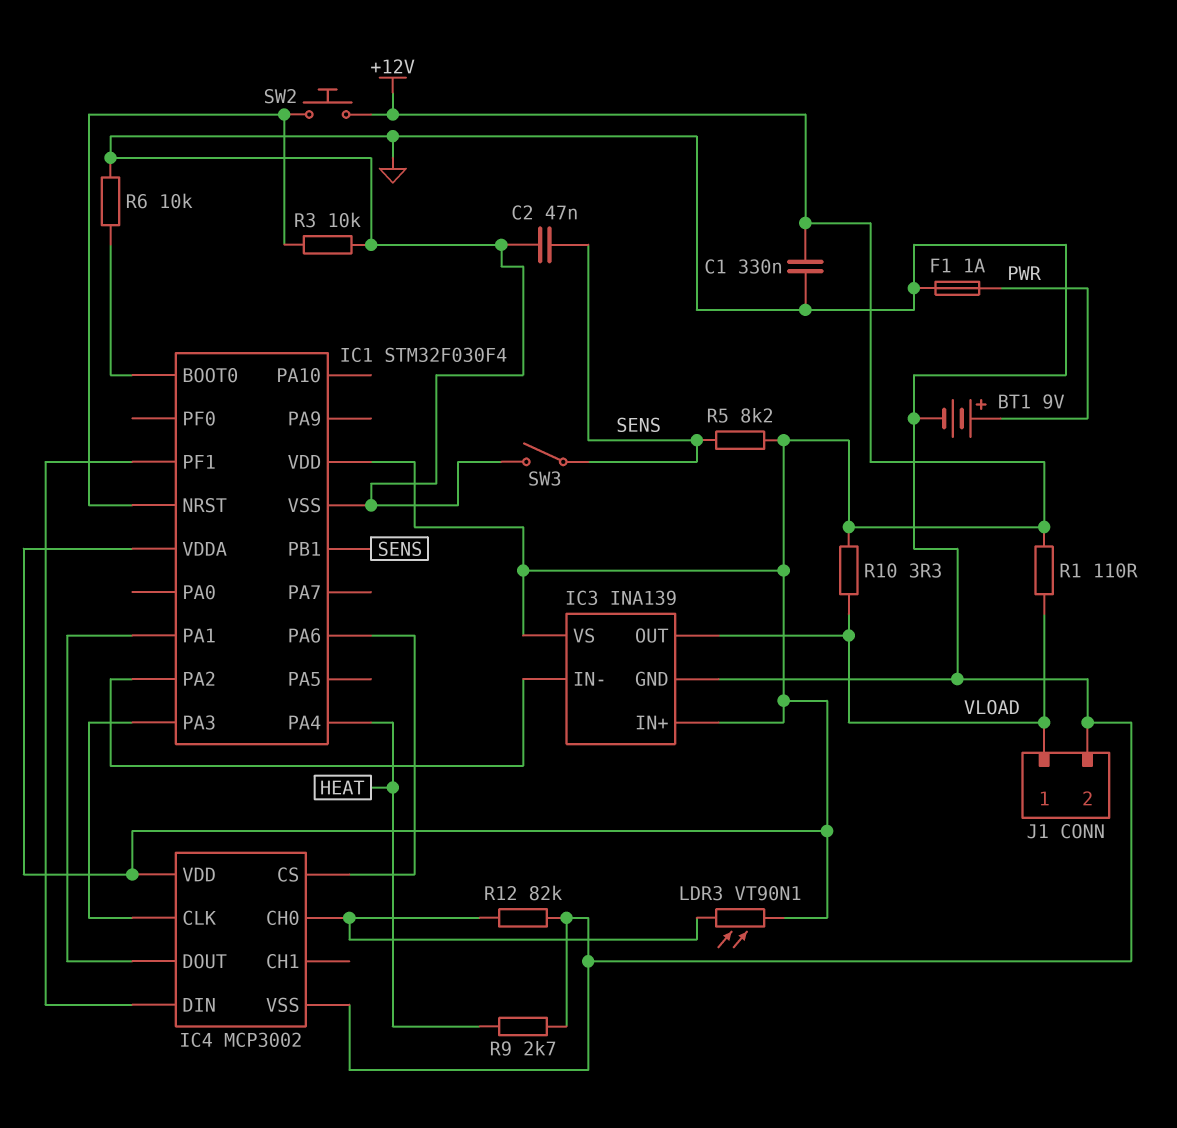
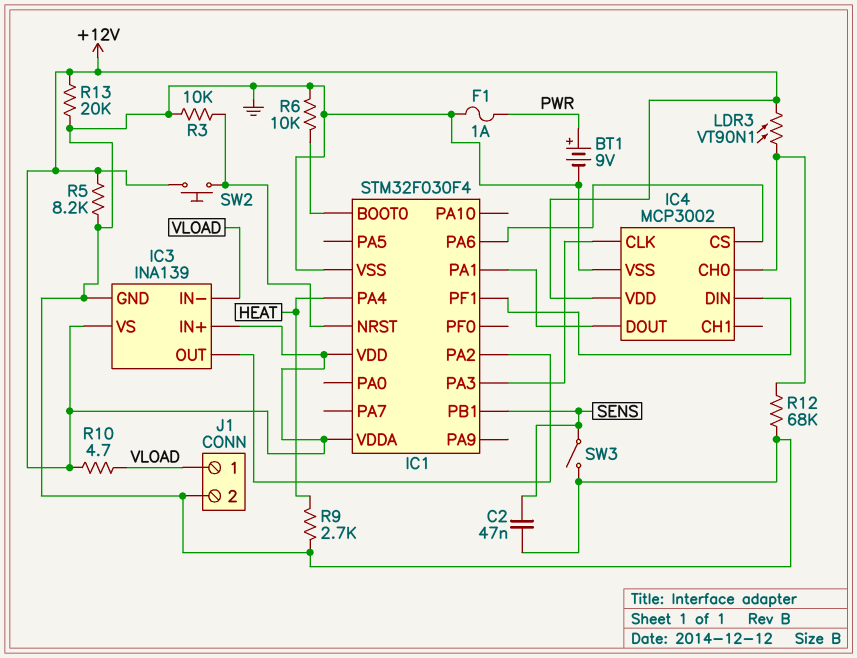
C1: 330nF (+12V, GND) -> none
IC3 pin IN-: IC1/PA2 -> VLOAD
IC3 pin OUT: VLOAD -> IC1/PA2
R1: 110 (+12V, VLOAD) -> none
R5: 8.2k (+12V, SENS) -> 8.2k (+12V, GND)
R10: 3.3 (+12V, VLOAD) -> 4.7 (+12V, VLOAD)
R12: 82k (GND, IC4/CH0) -> 68k (GND, IC4/CH0)
R13: none -> 20k (+12V, GND)

